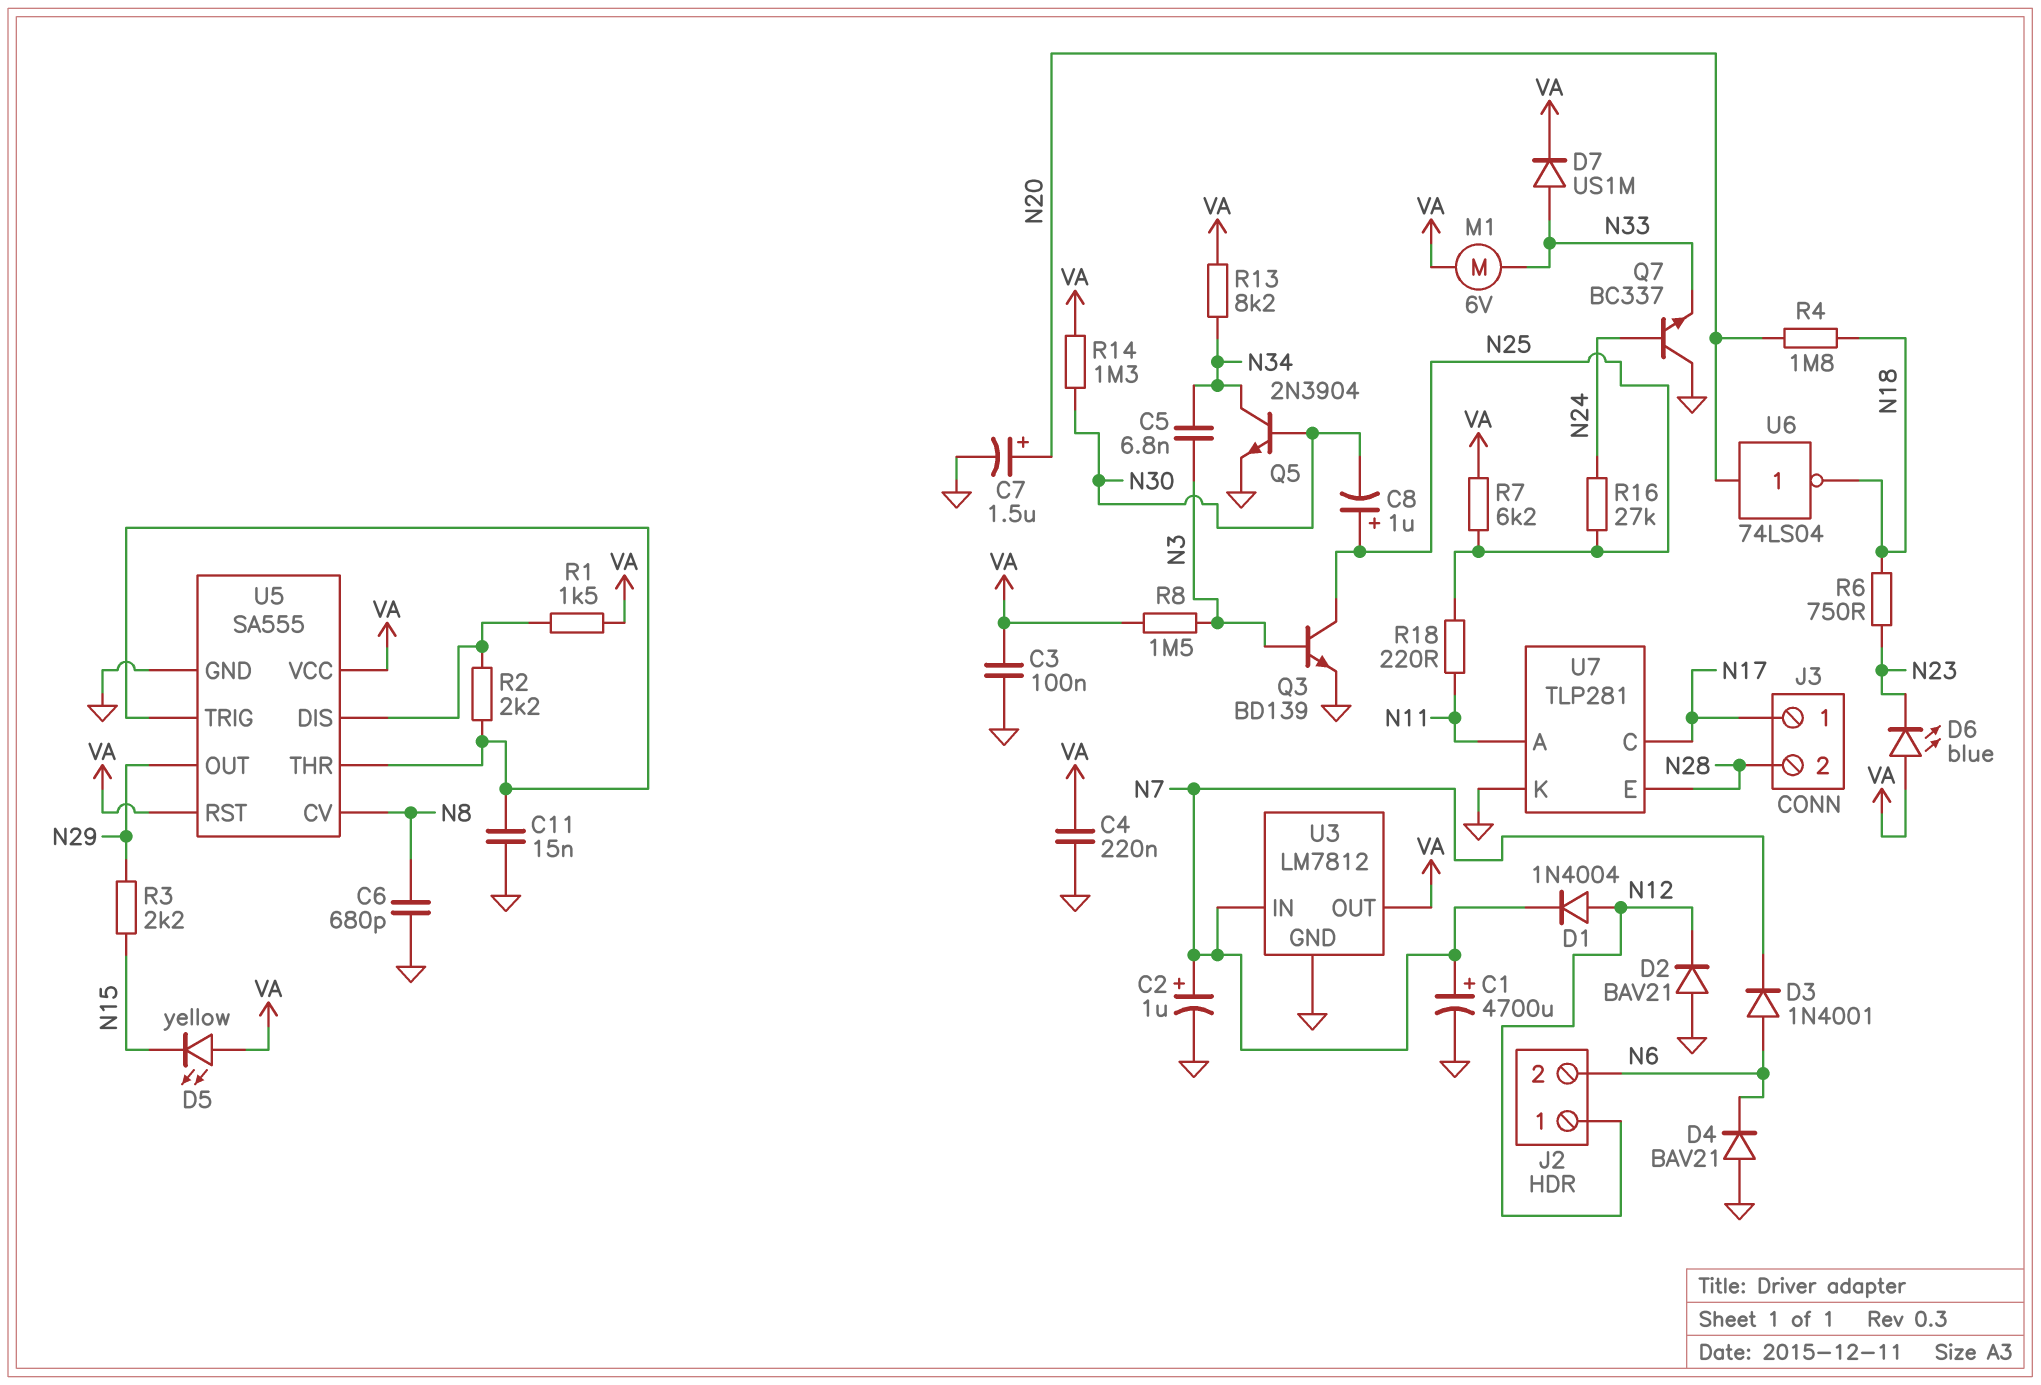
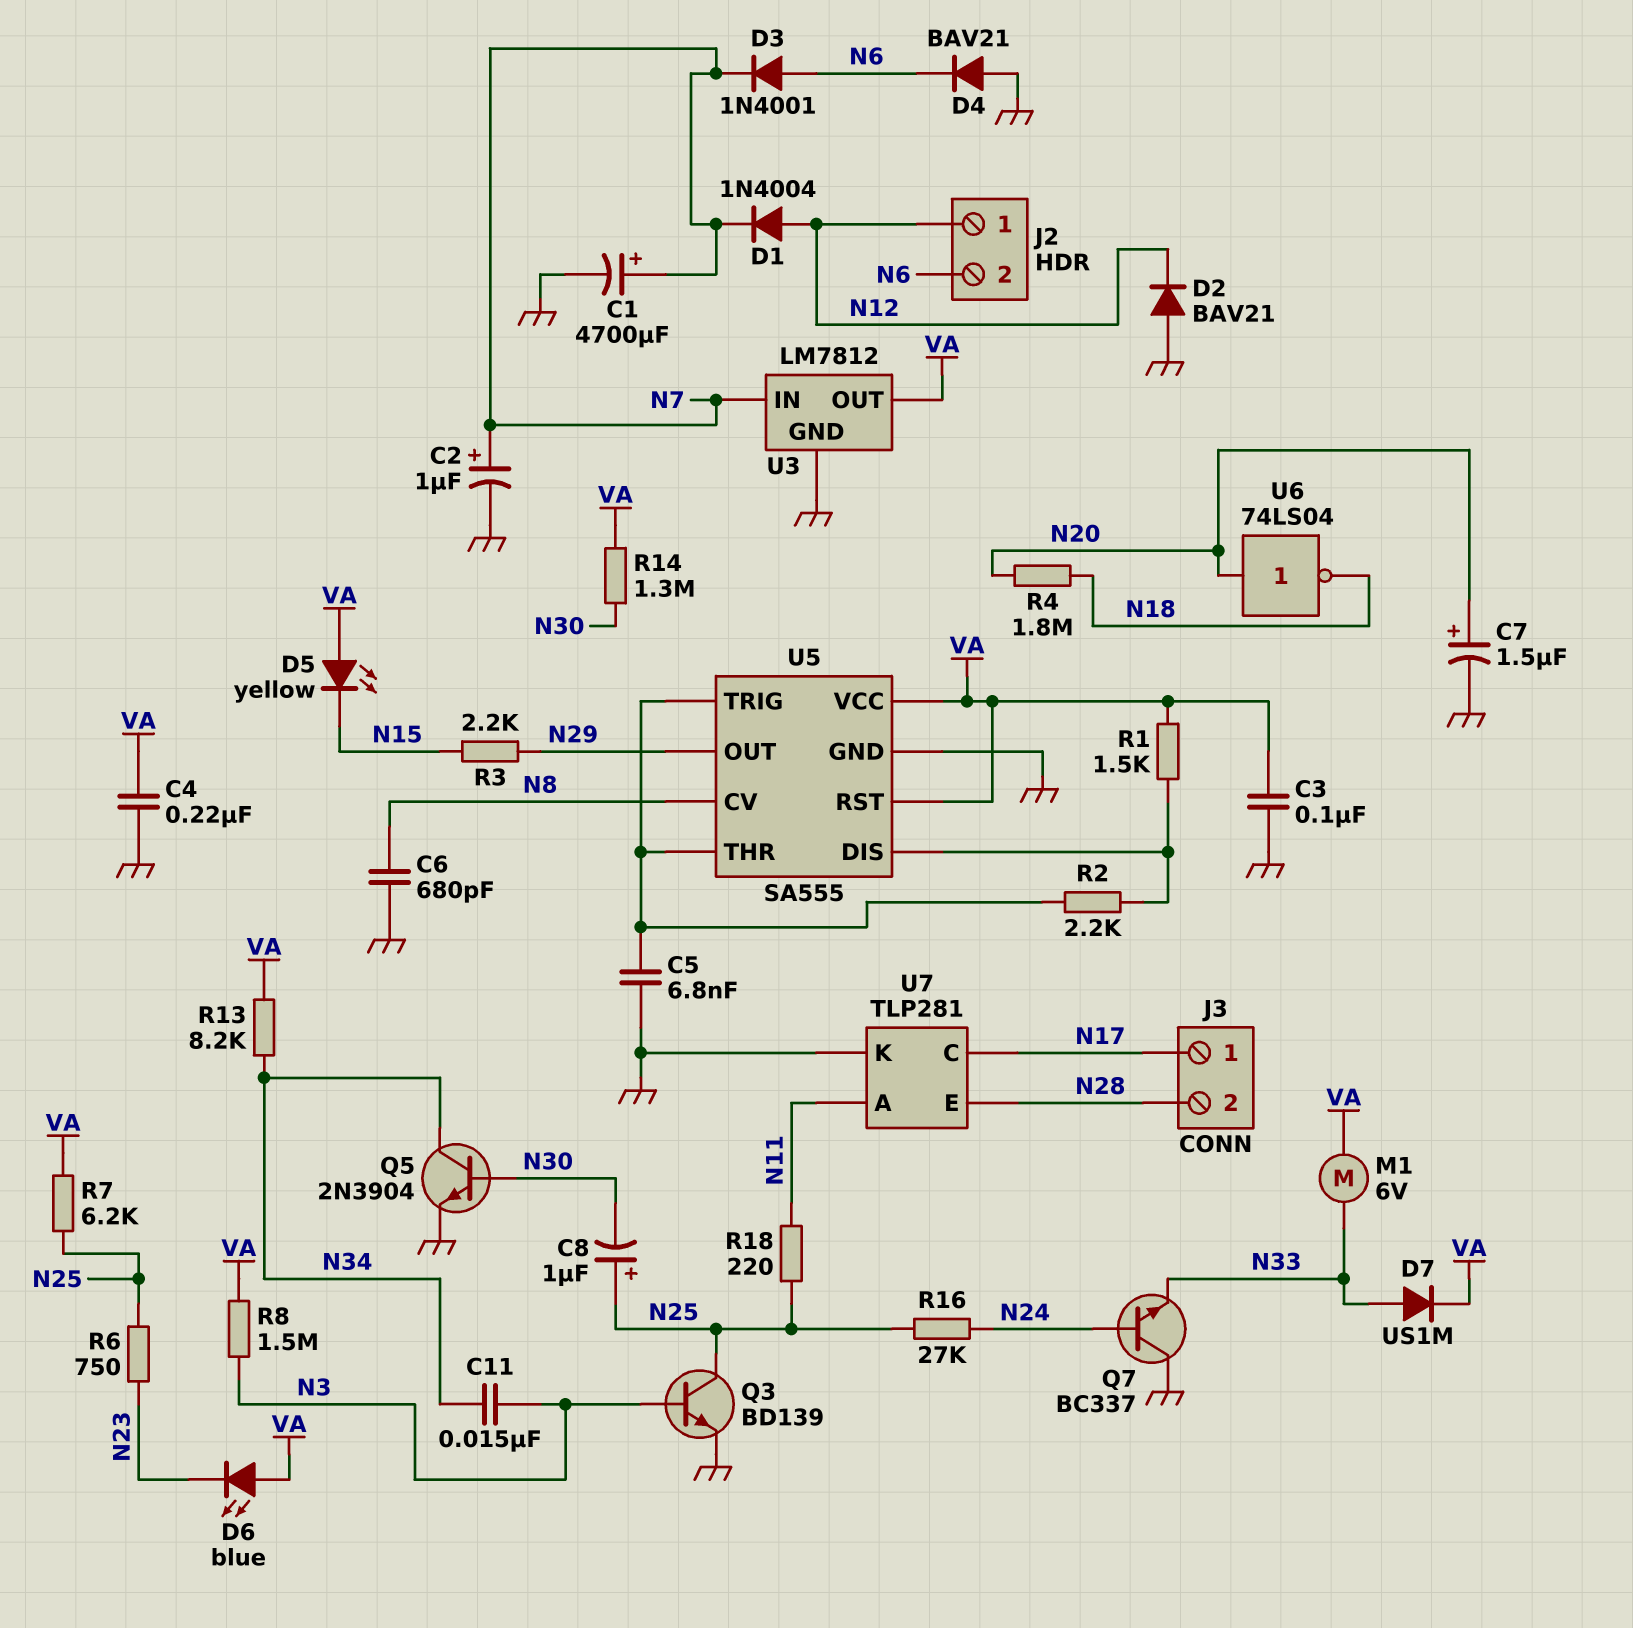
C5: 6.8nF (N3, N34) -> 6.8nF (GND, U5/THR)
C11: 15nF (GND, U5/THR) -> 15nF (N3, N34)
R6: 750 (N18, N23) -> 750 (N23, N25)

